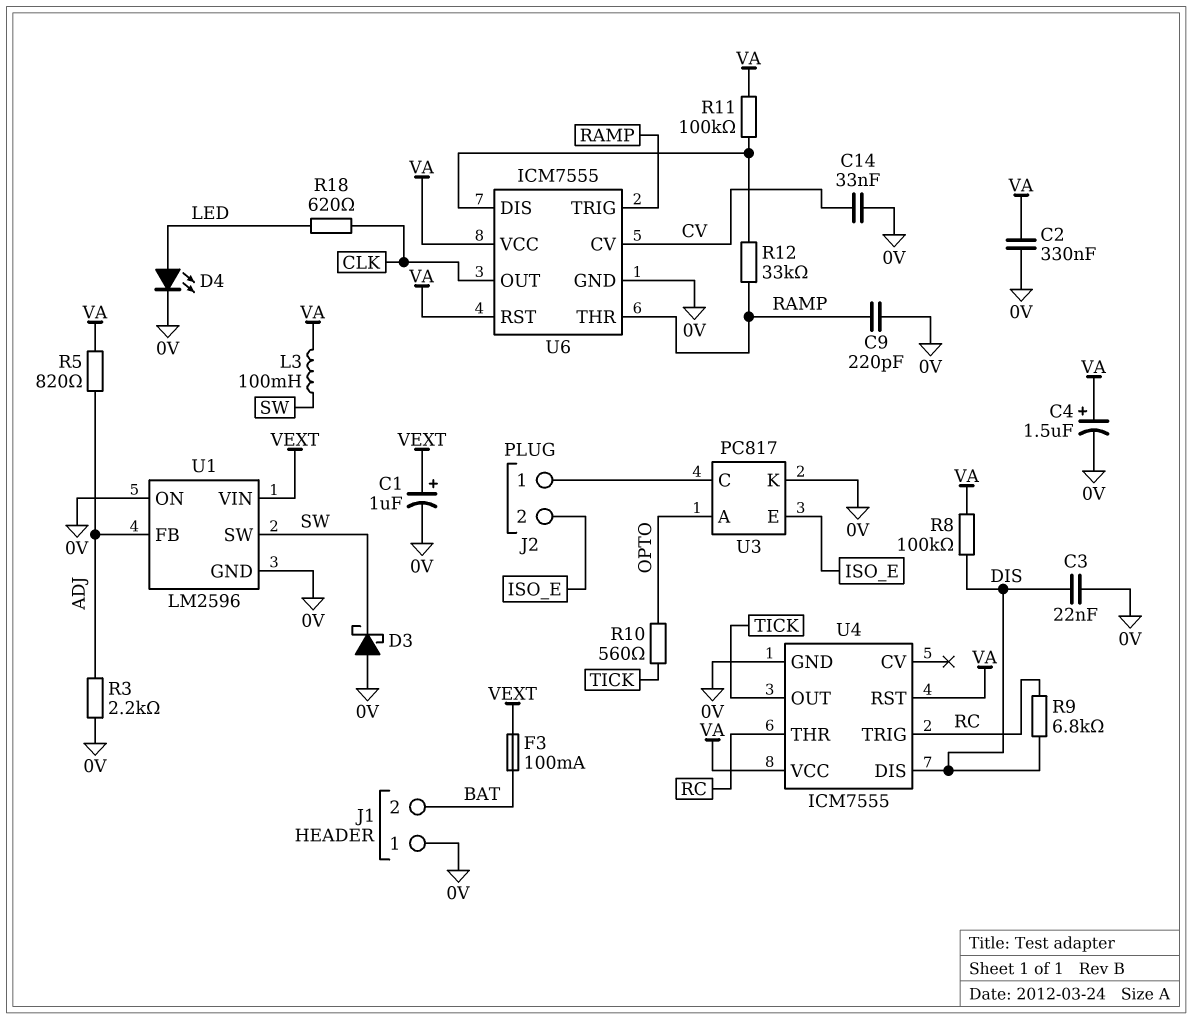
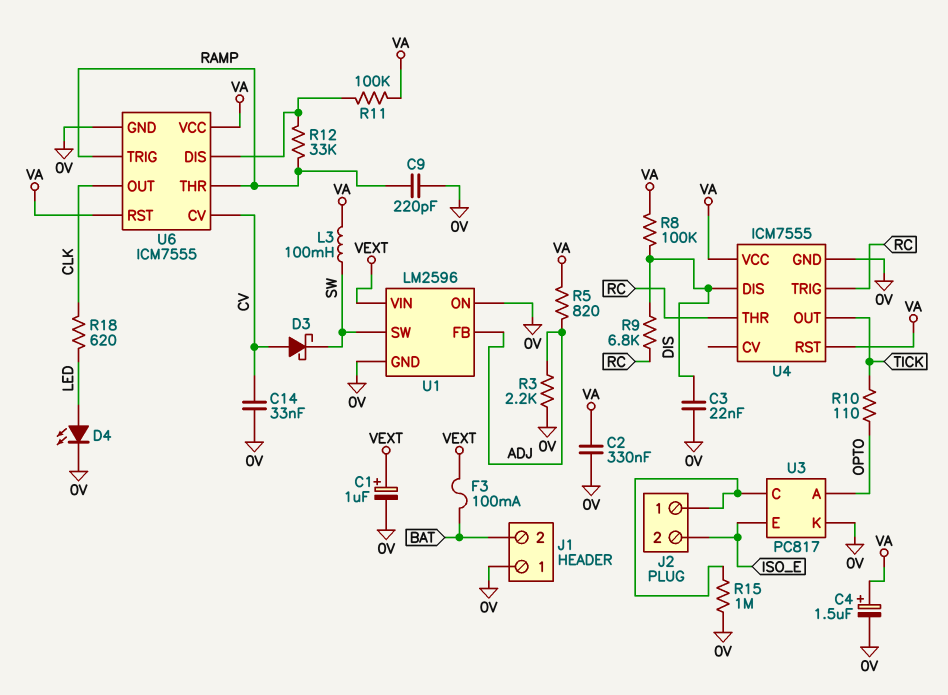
D3: schottky (A 0V, K SW) -> schottky (A CV, K SW)
R10: 560 (OPTO, TICK) -> 110 (OPTO, TICK)
R15: none -> 1M (0V, J2/1)

